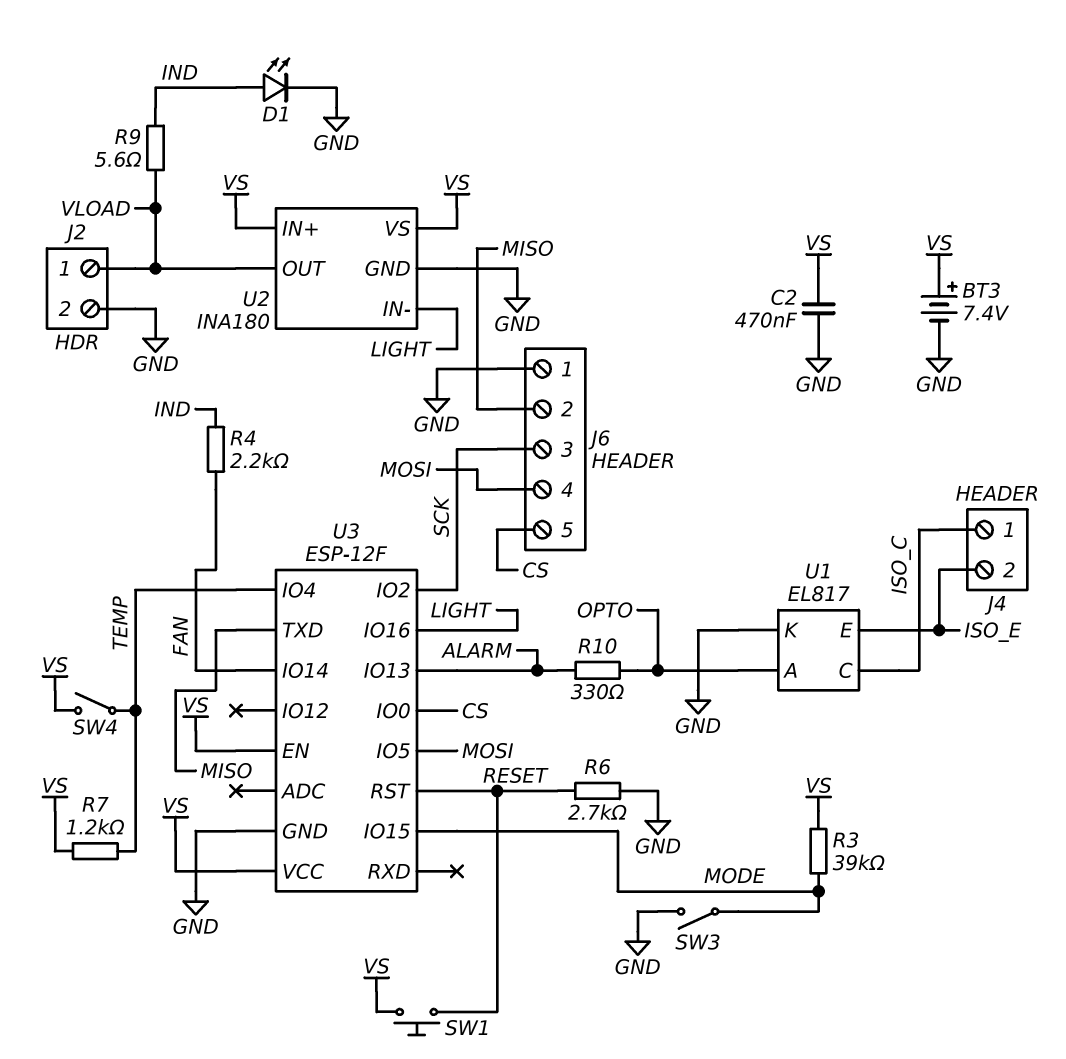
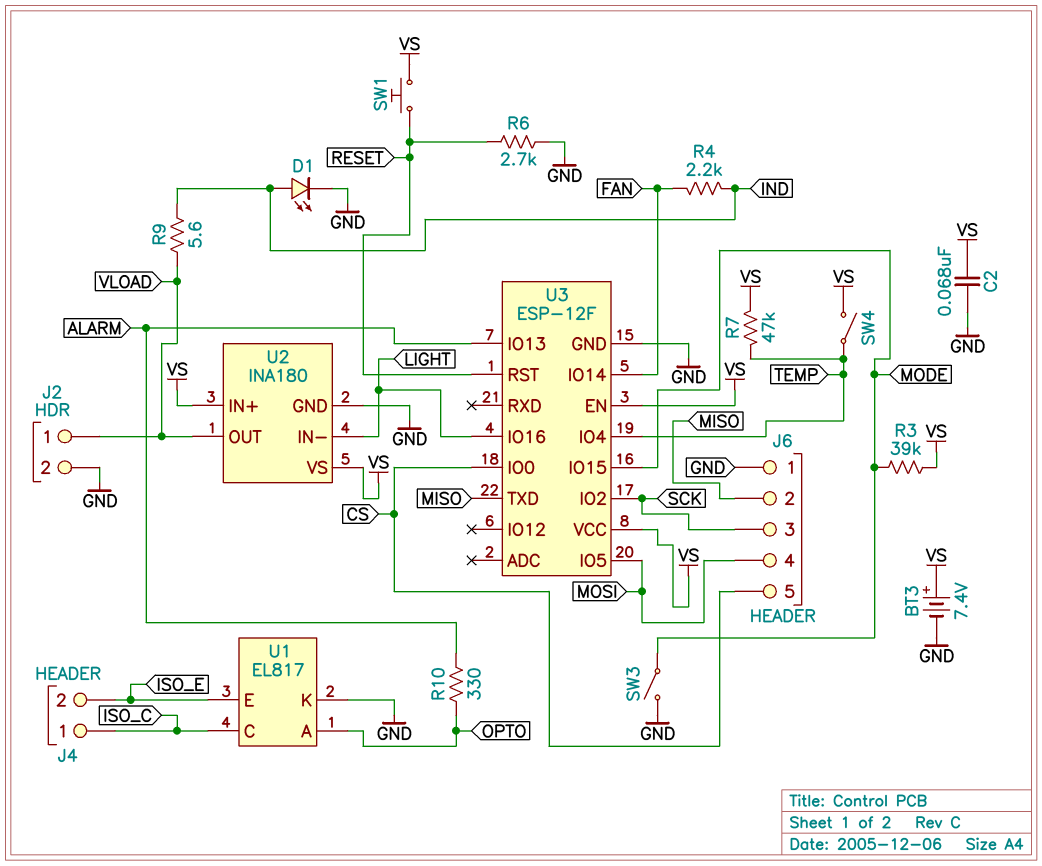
C2: 470nF (GND, VS) -> 68nF (GND, VS)
R7: 1.2k (TEMP, VS) -> 47k (TEMP, VS)

